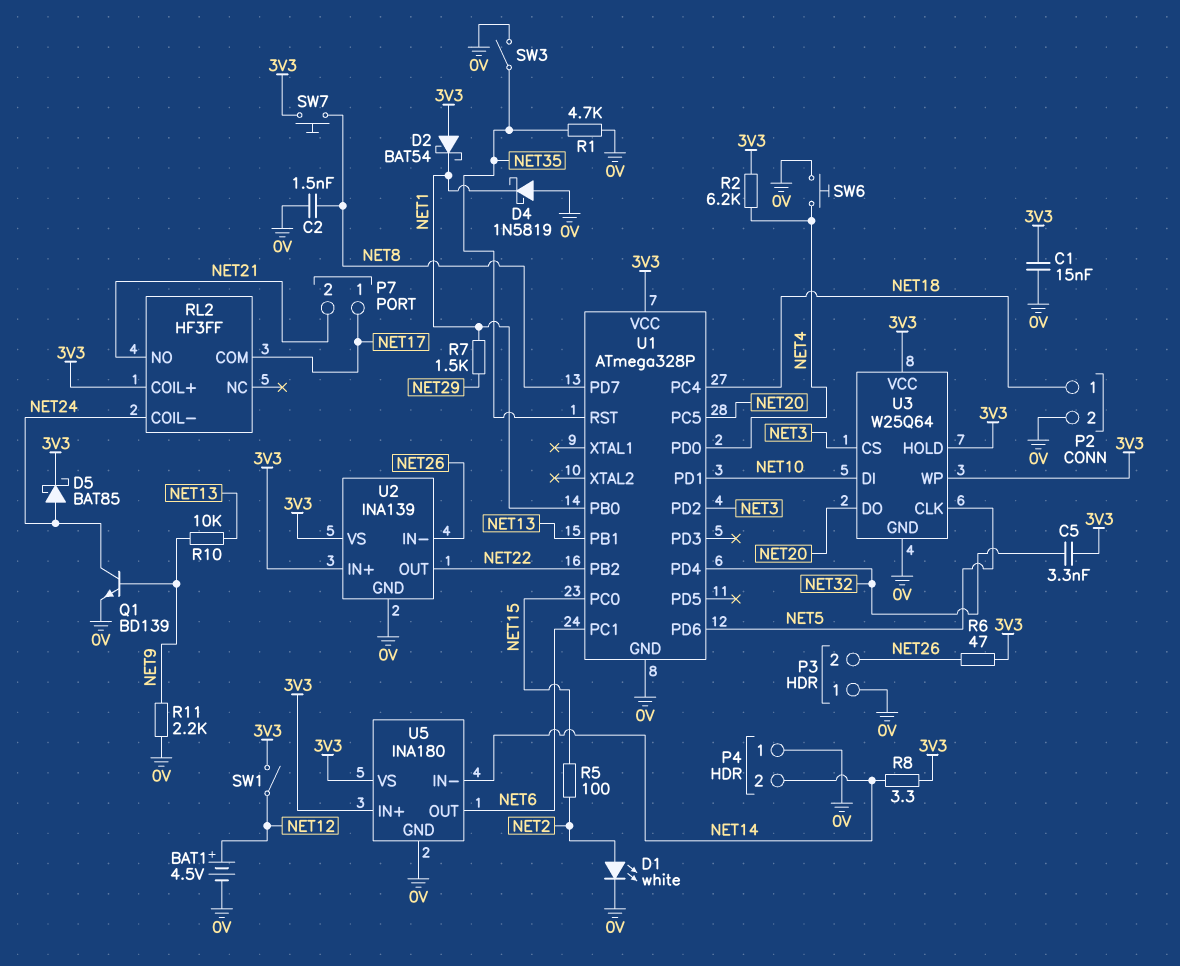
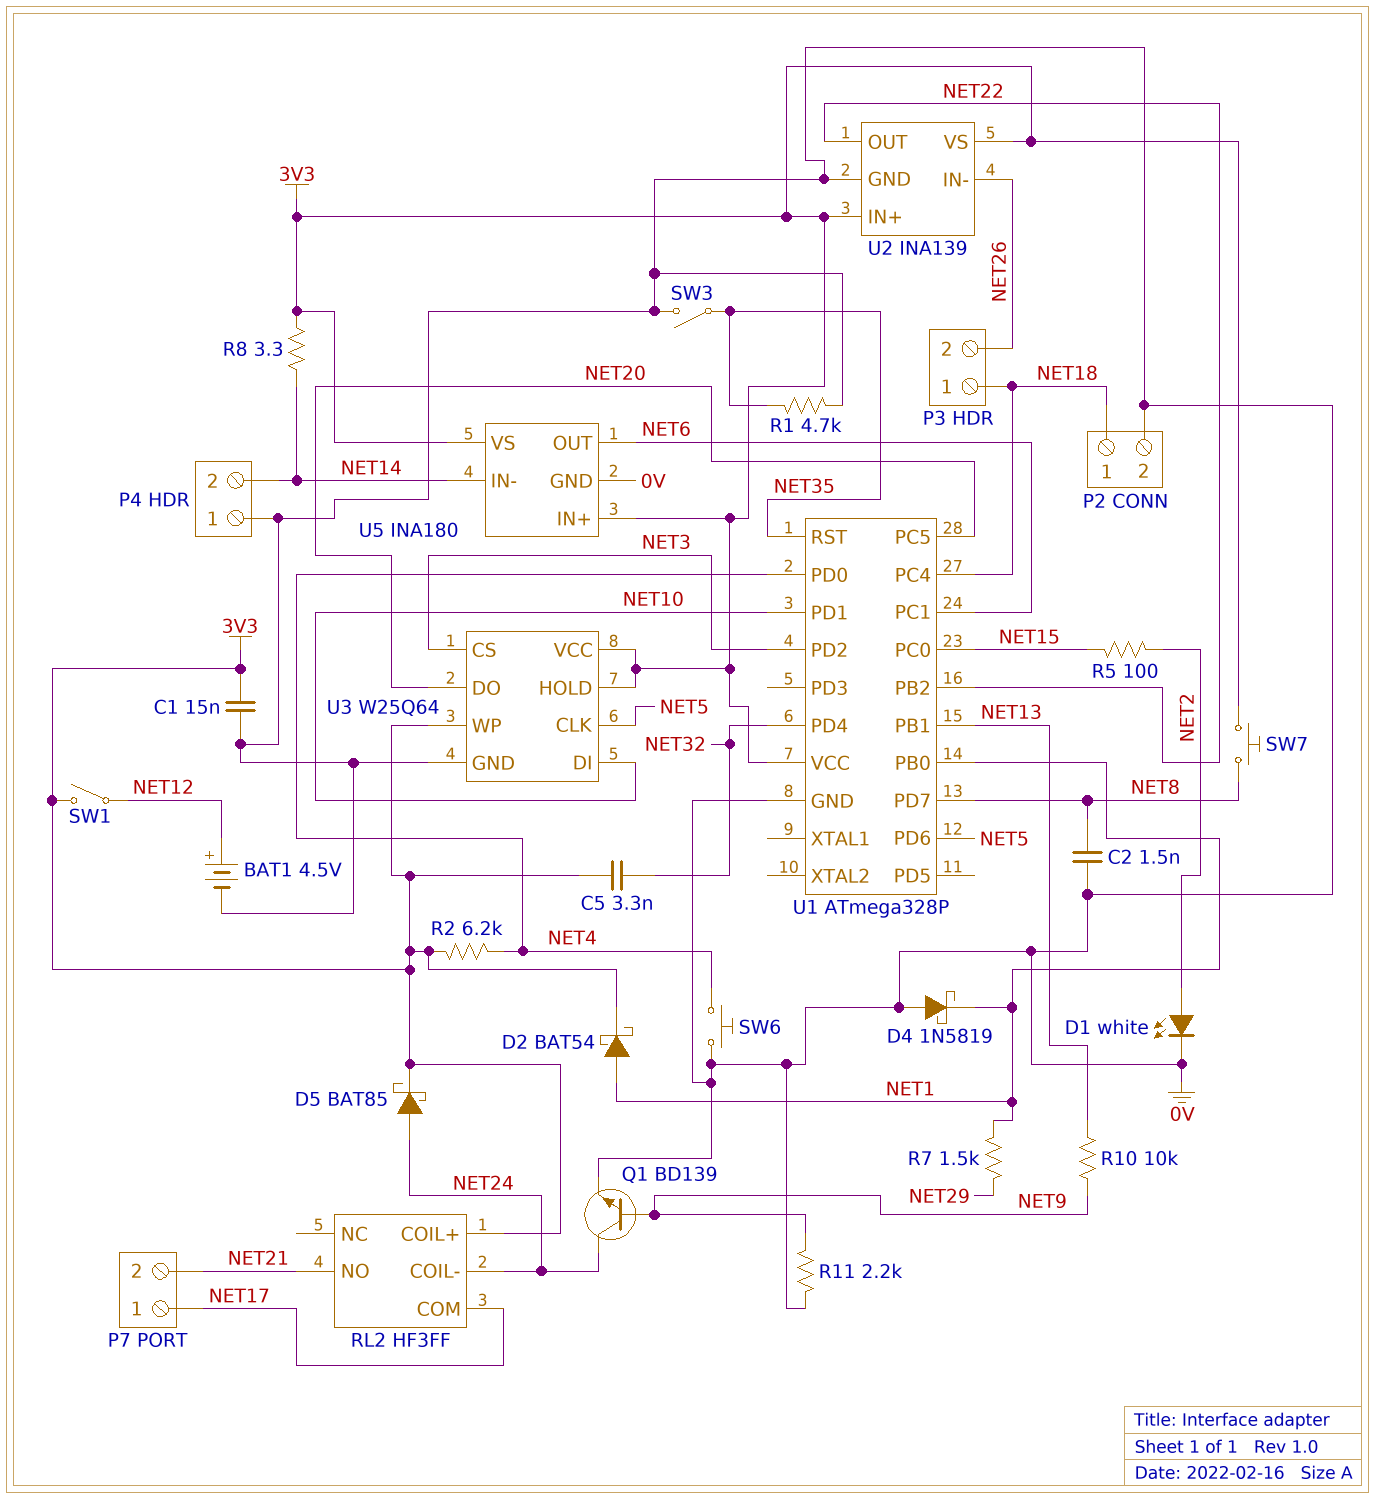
D2: schottky BAT54 (A 3V3, K NET1) -> schottky BAT54 (A NET1, K 3V3)
P3 pin 1: 0V -> NET18
R6: 47 (3V3, NET26) -> none

